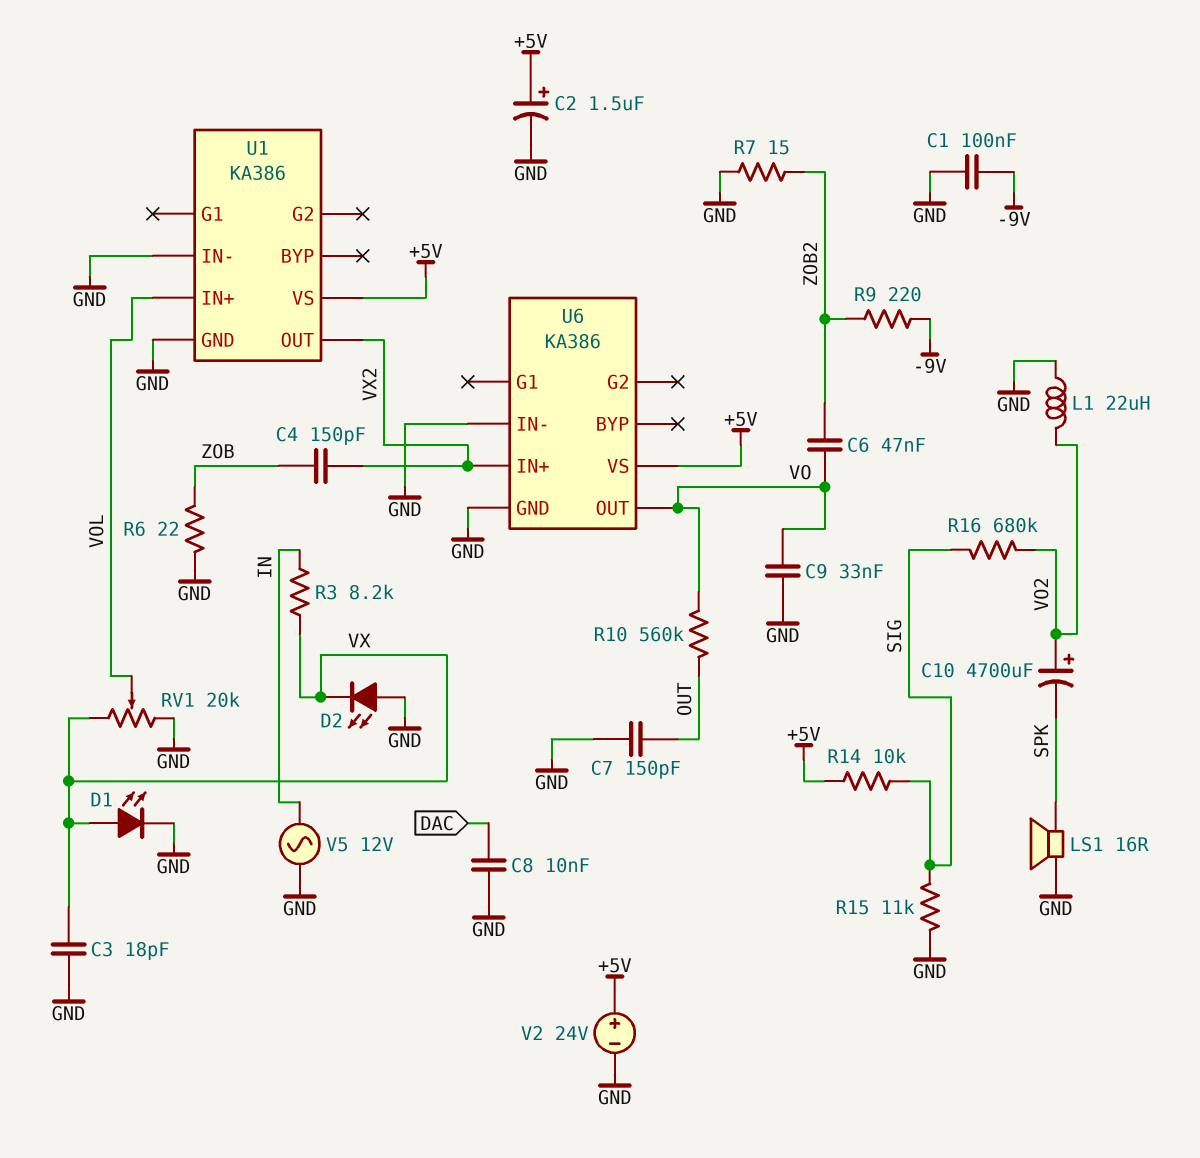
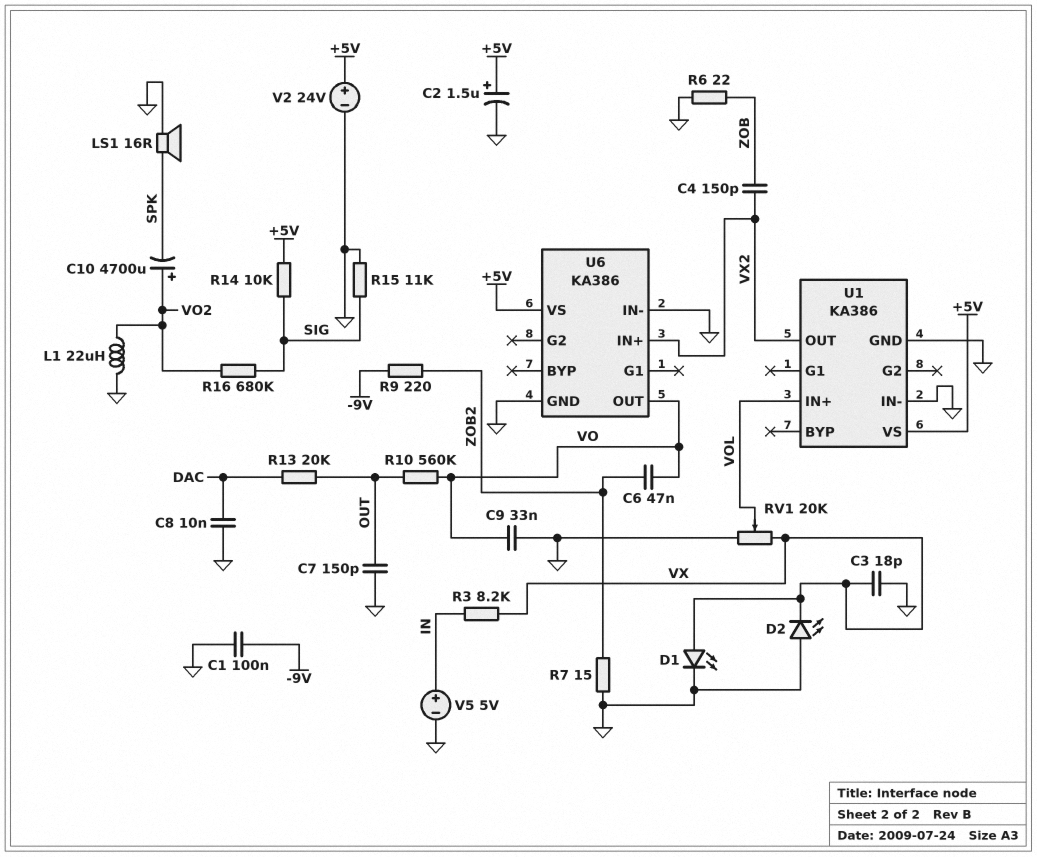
R13: none -> 20k (DAC, OUT)
V5: AC 12V (GND, IN) -> 5V (plus IN, minus GND)

